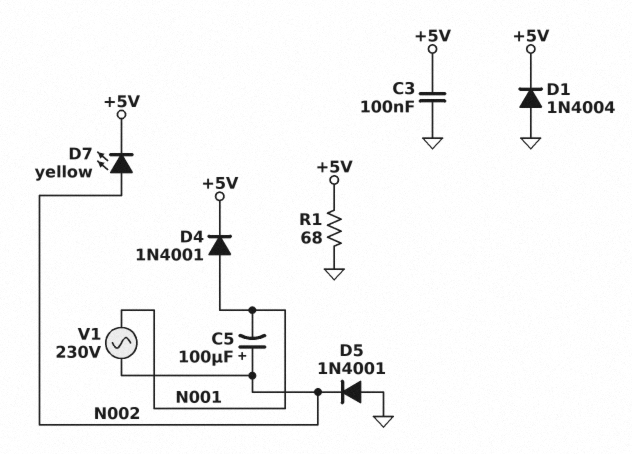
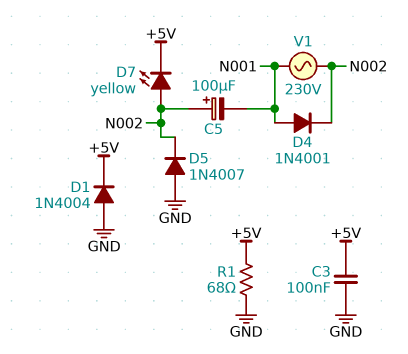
D4: diode 1N4001 (A N001, K +5V) -> diode 1N4001 (A N001, K N002)
D5: diode 1N4001 (A GND, K N002) -> diode 1N4007 (A GND, K N002)

